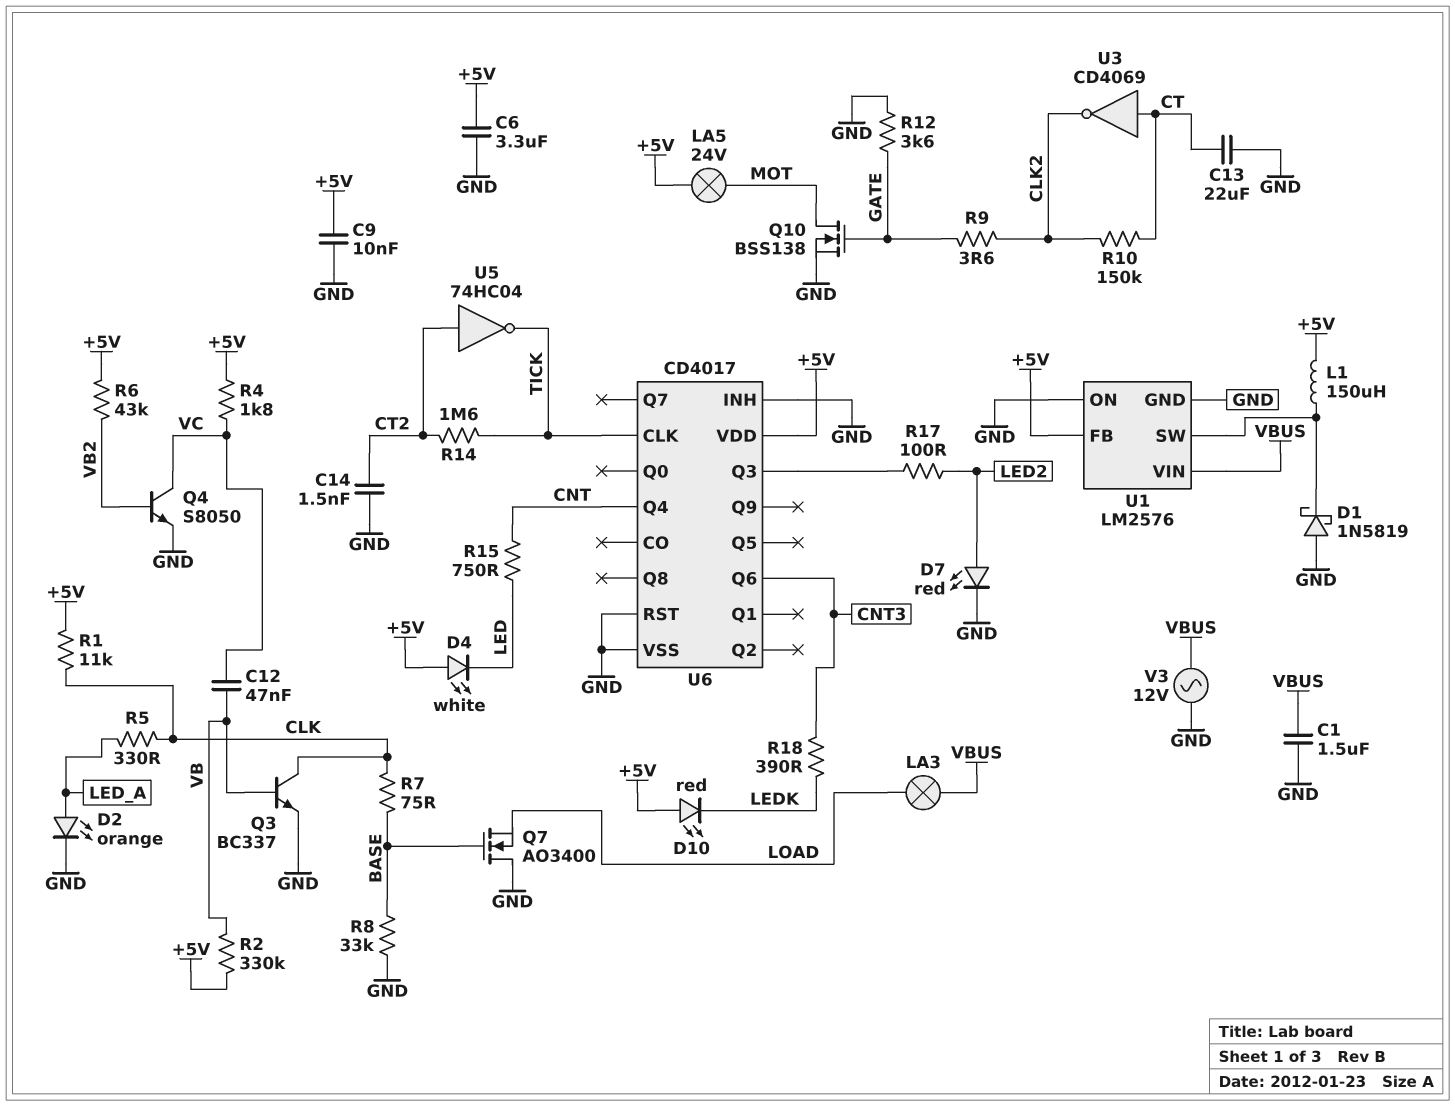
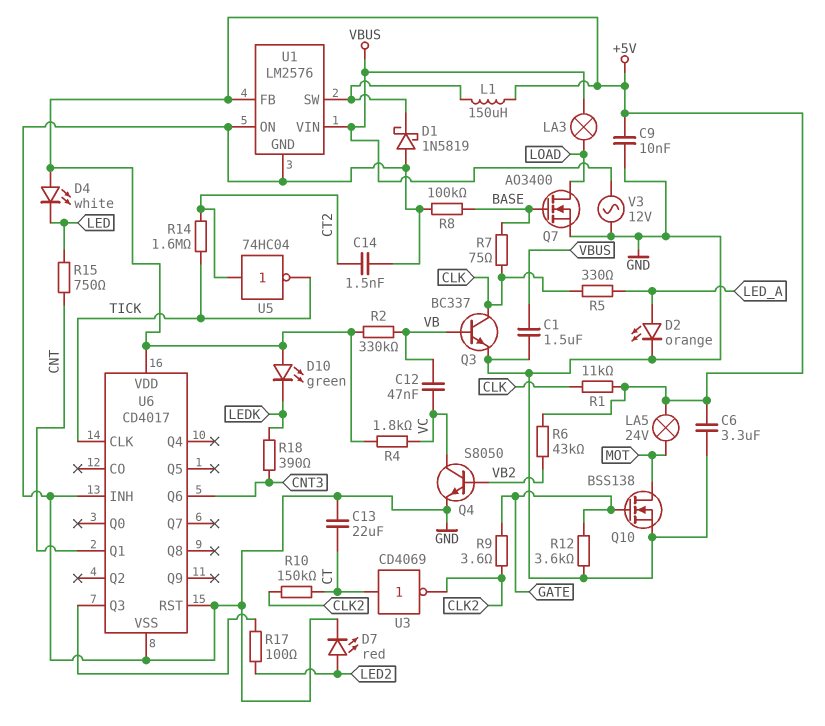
D10: LED red (A +5V, K LEDK) -> LED green (A +5V, K LEDK)
Q7: NMOS AO3400 (G BASE, D GND, S LOAD) -> NMOS AO3400 (G BASE, D LOAD, S GND)
R8: 33k (BASE, GND) -> 100k (BASE, GND)
U6 pin Q1: none -> CNT
U6 pin Q4: CNT -> none

